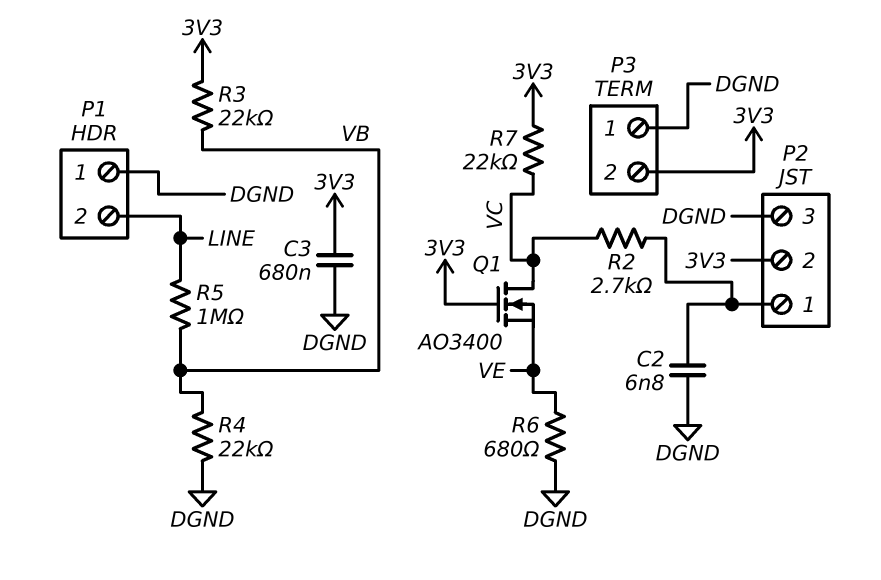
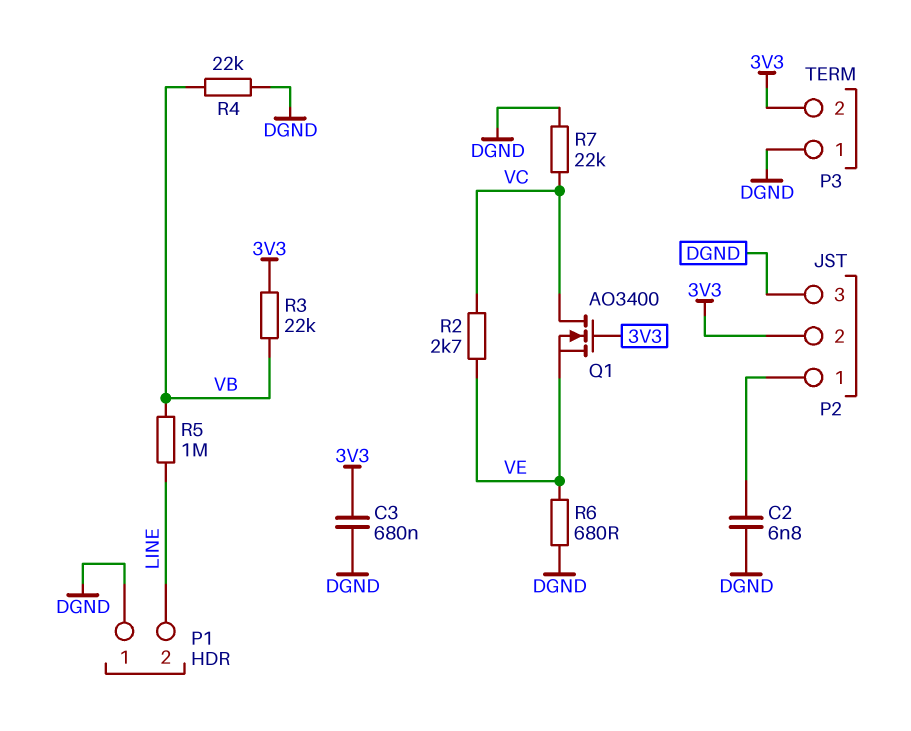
R2: 2.7k (P2/1, VC) -> 2.7k (VC, VE)
R7: 22k (3V3, VC) -> 22k (DGND, VC)

